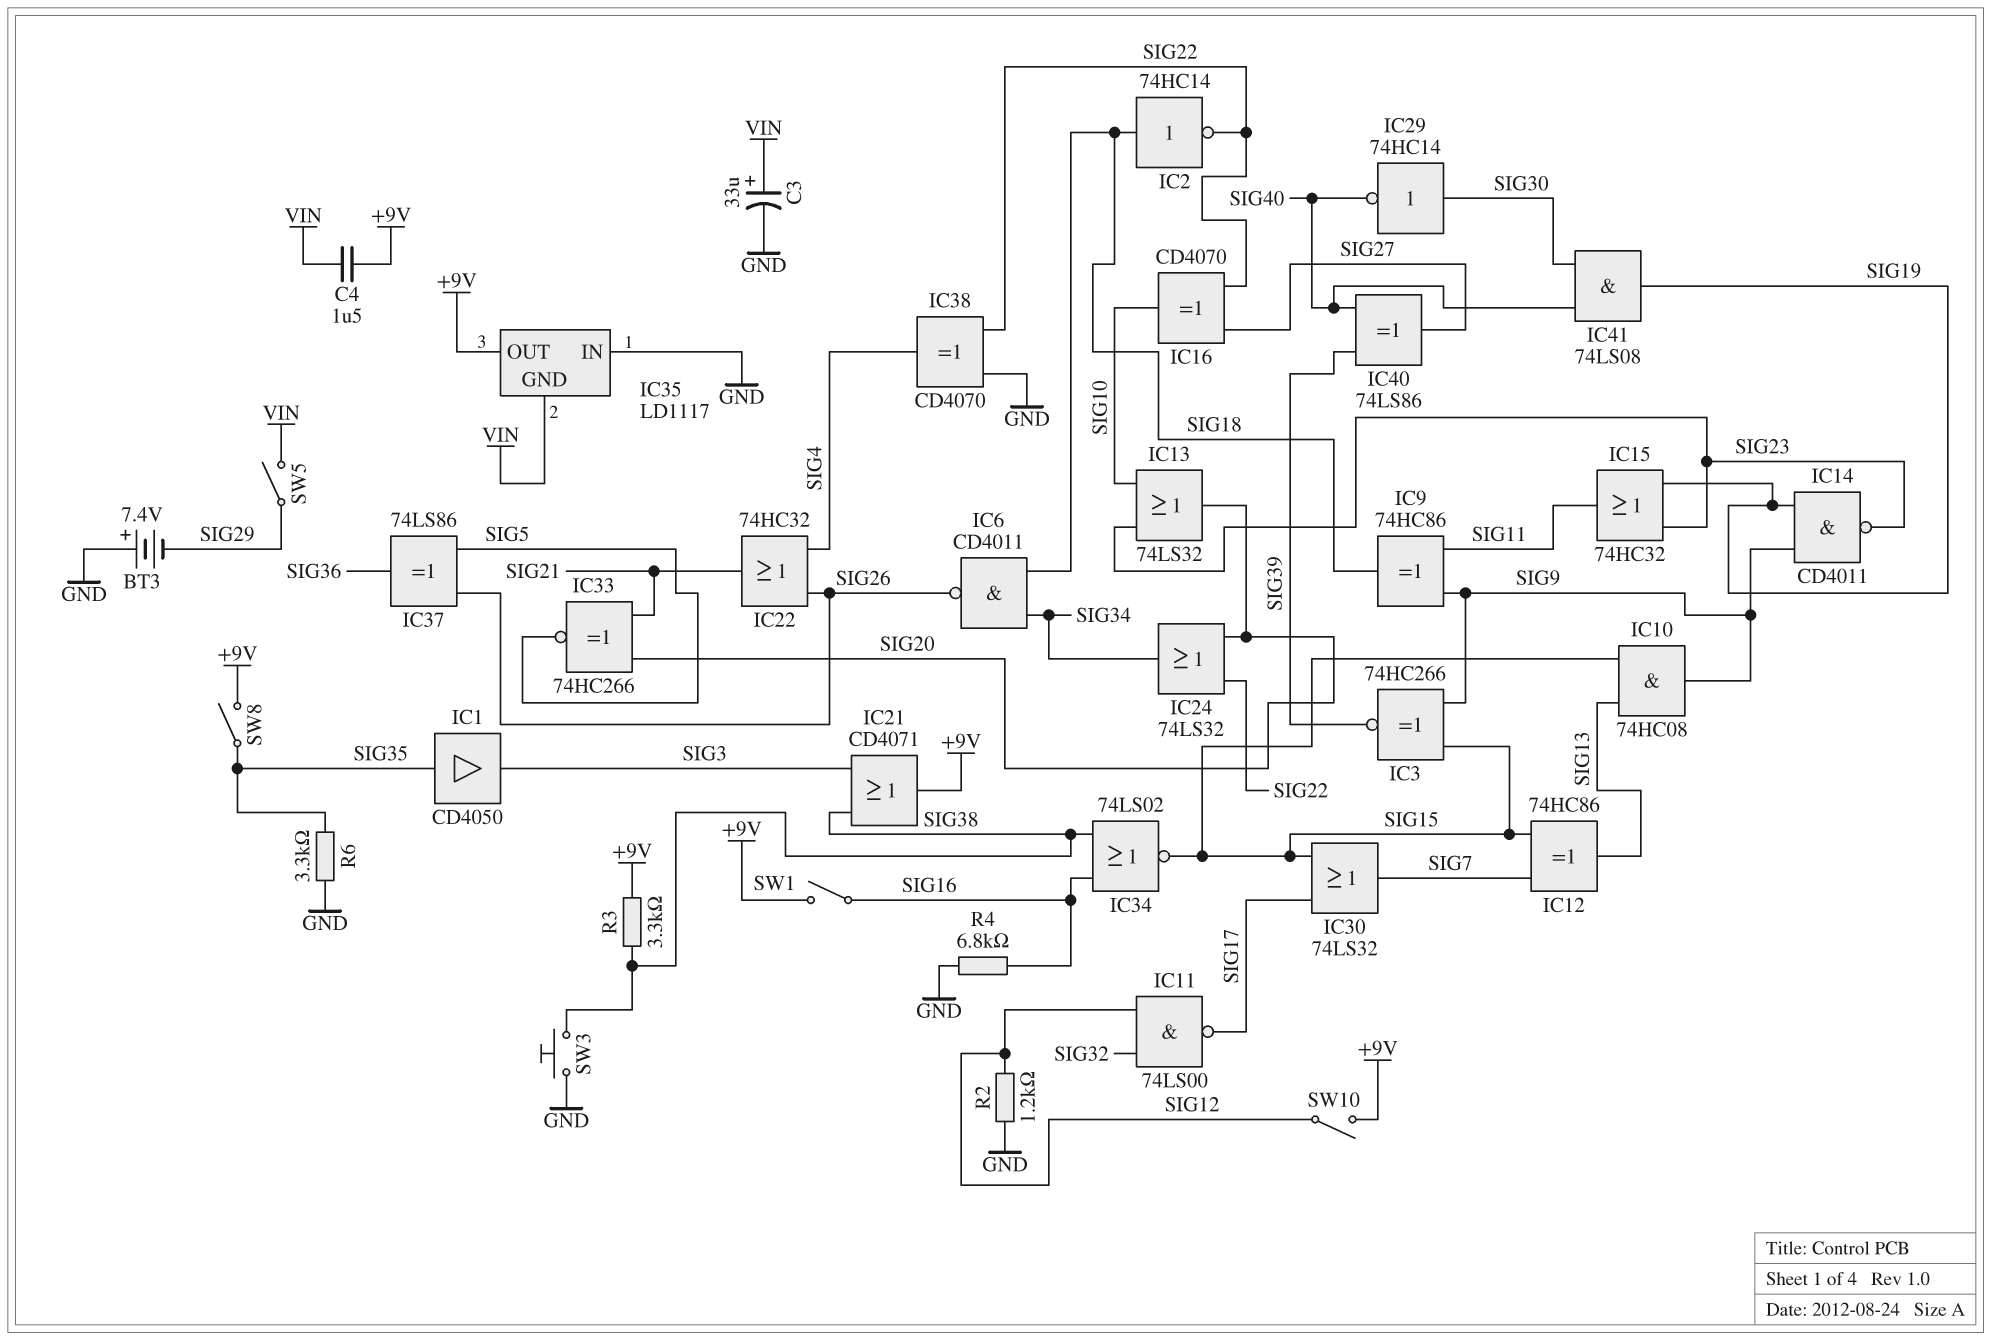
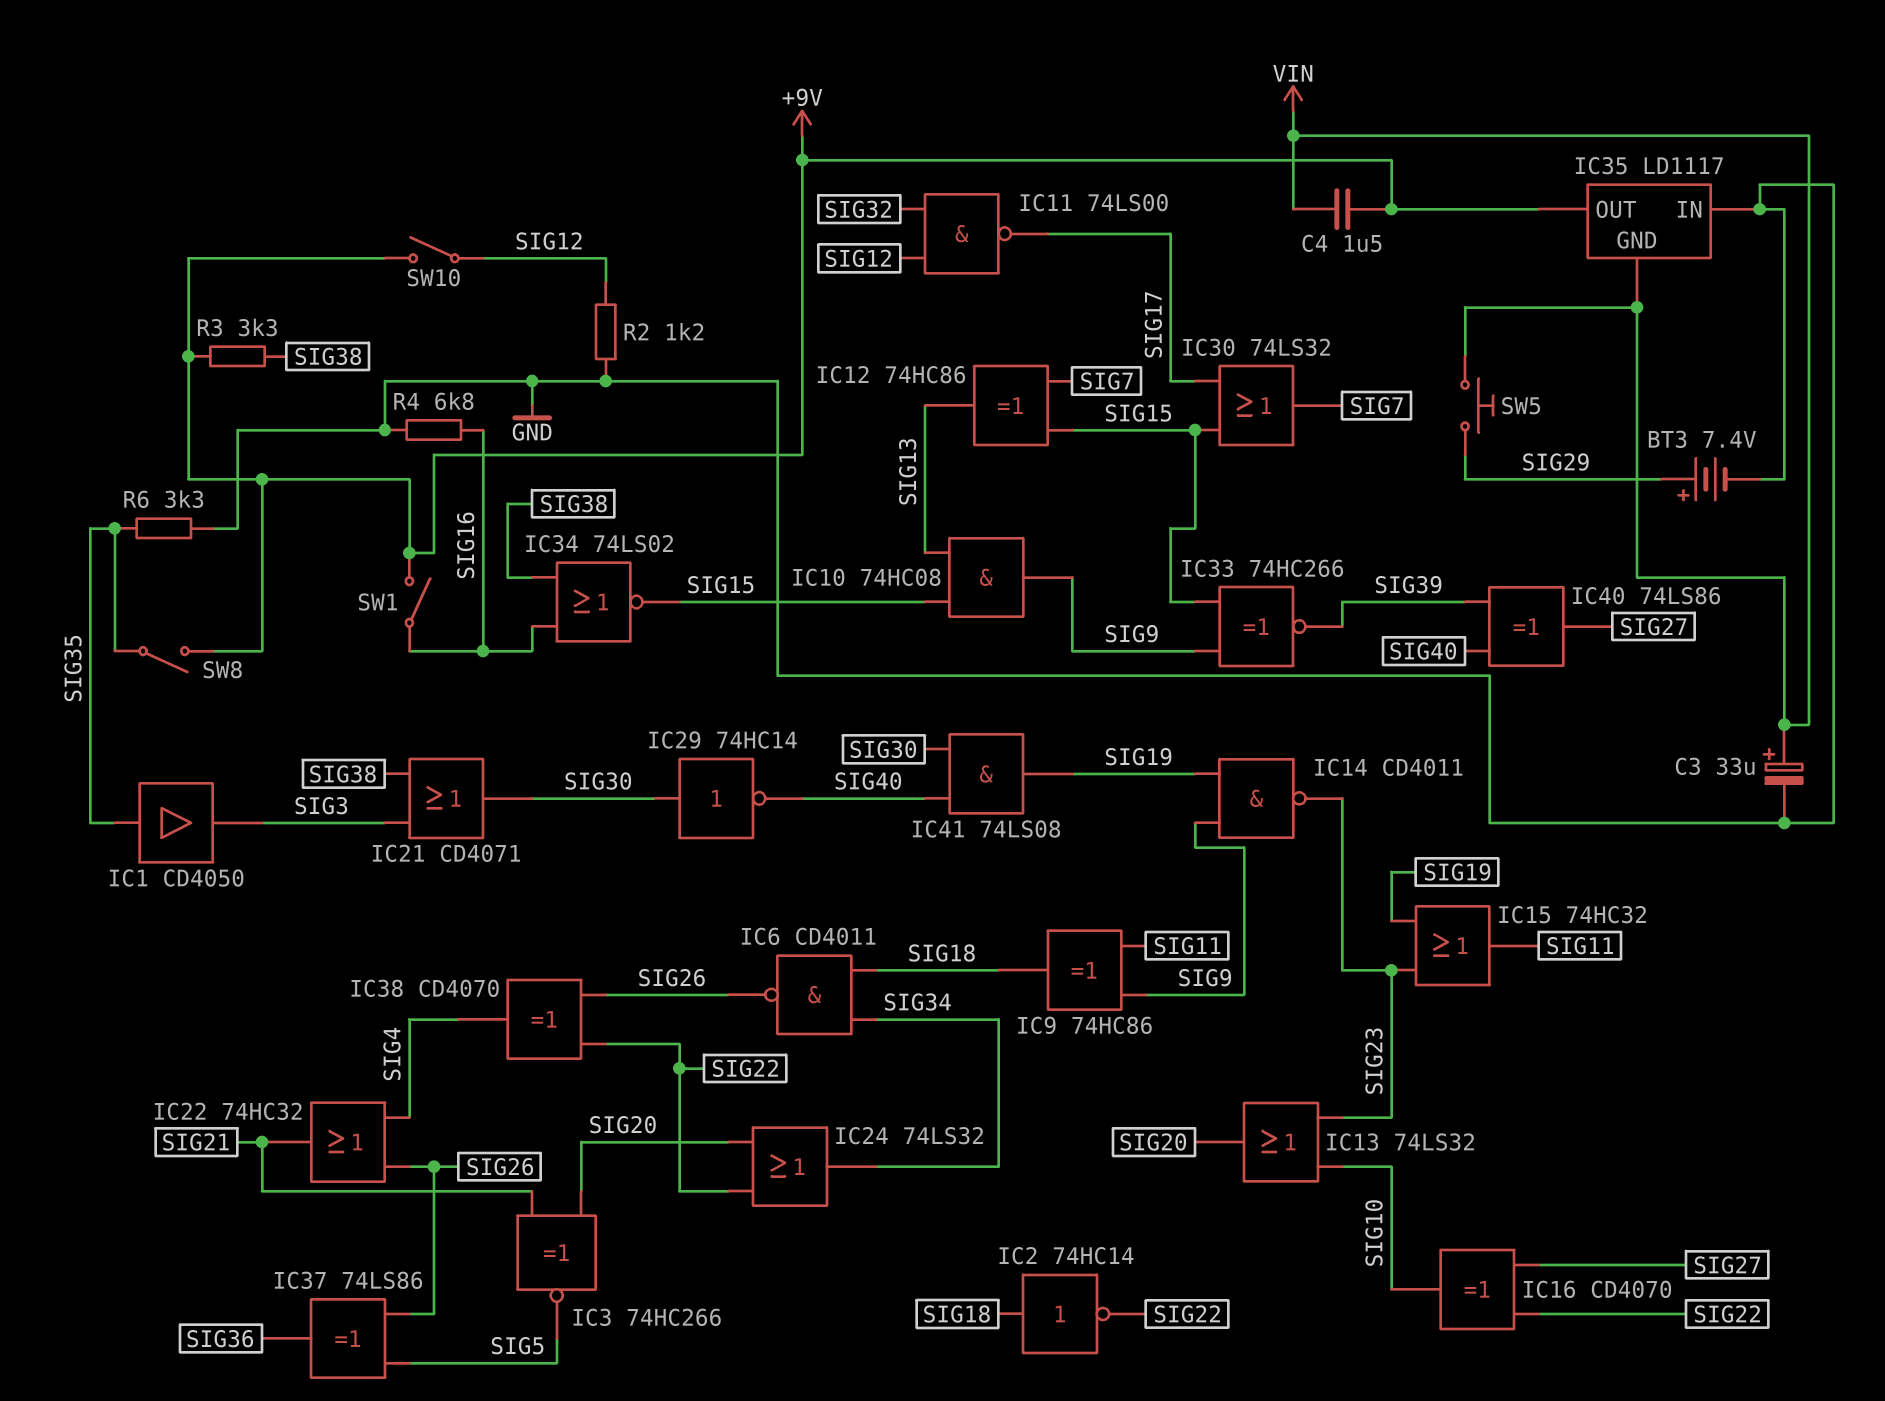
BT3: 7.4V (plus GND, minus SIG29) -> 7.4V (plus SIG29, minus GND)
IC3: XNOR 74HC266 (in SIG9, in SIG15, out SIG39) -> XNOR 74HC266 (in SIG20, in SIG21, out SIG5)
IC21: OR CD4071 (in SIG3, in SIG38, out +9V) -> OR CD4071 (in SIG3, in SIG38, out SIG30)
IC33: XNOR 74HC266 (in SIG20, in SIG21, out SIG5) -> XNOR 74HC266 (in SIG9, in SIG15, out SIG39)
IC38: XOR CD4070 (in GND, in SIG22, out SIG4) -> XOR CD4070 (in SIG22, in SIG26, out SIG4)
SW3: button (GND, SIG38) -> none
SW5: switch (SIG29, VIN) -> button (SIG29, VIN)

